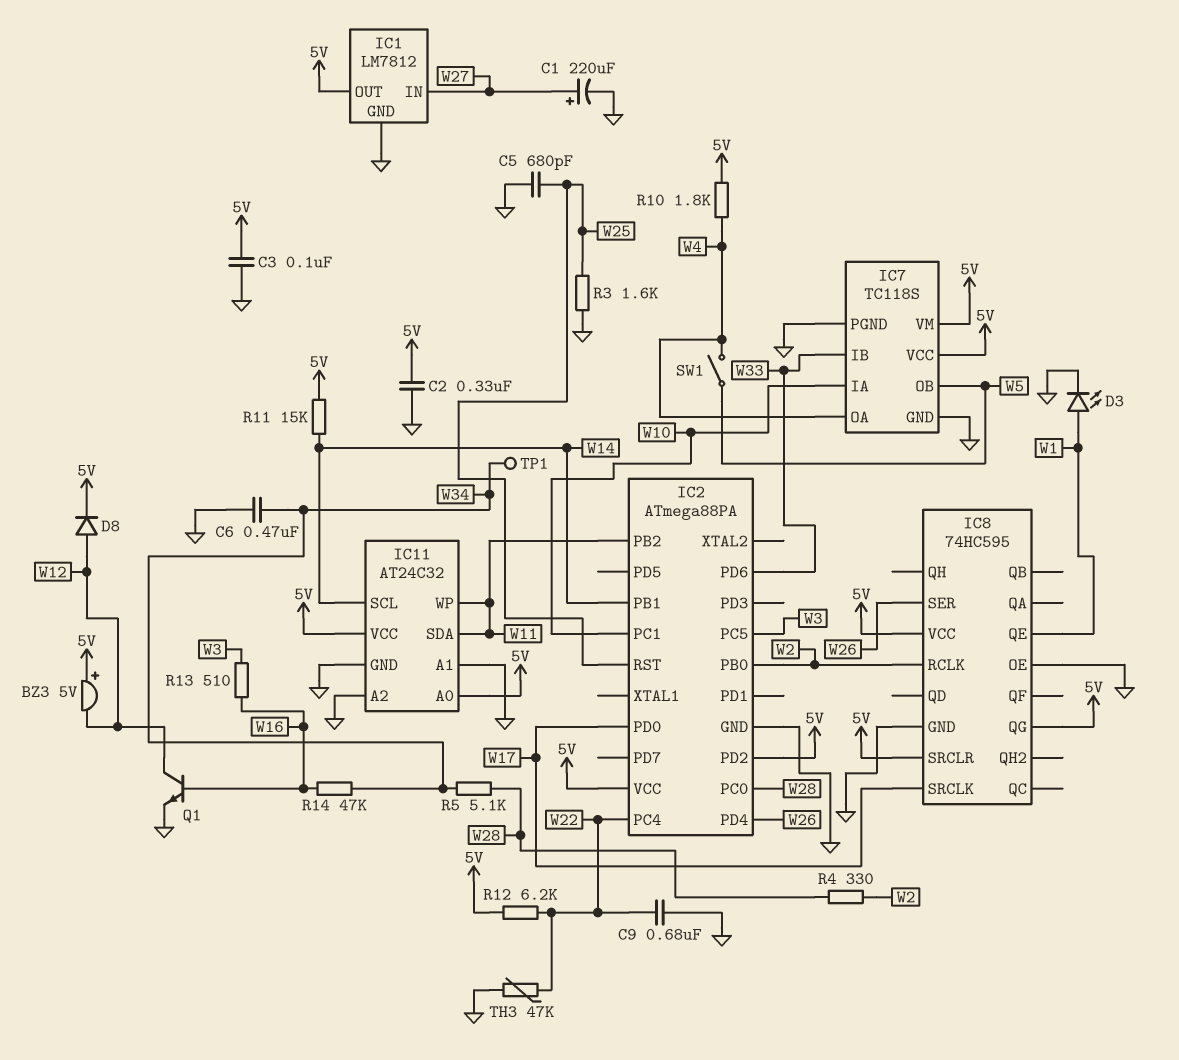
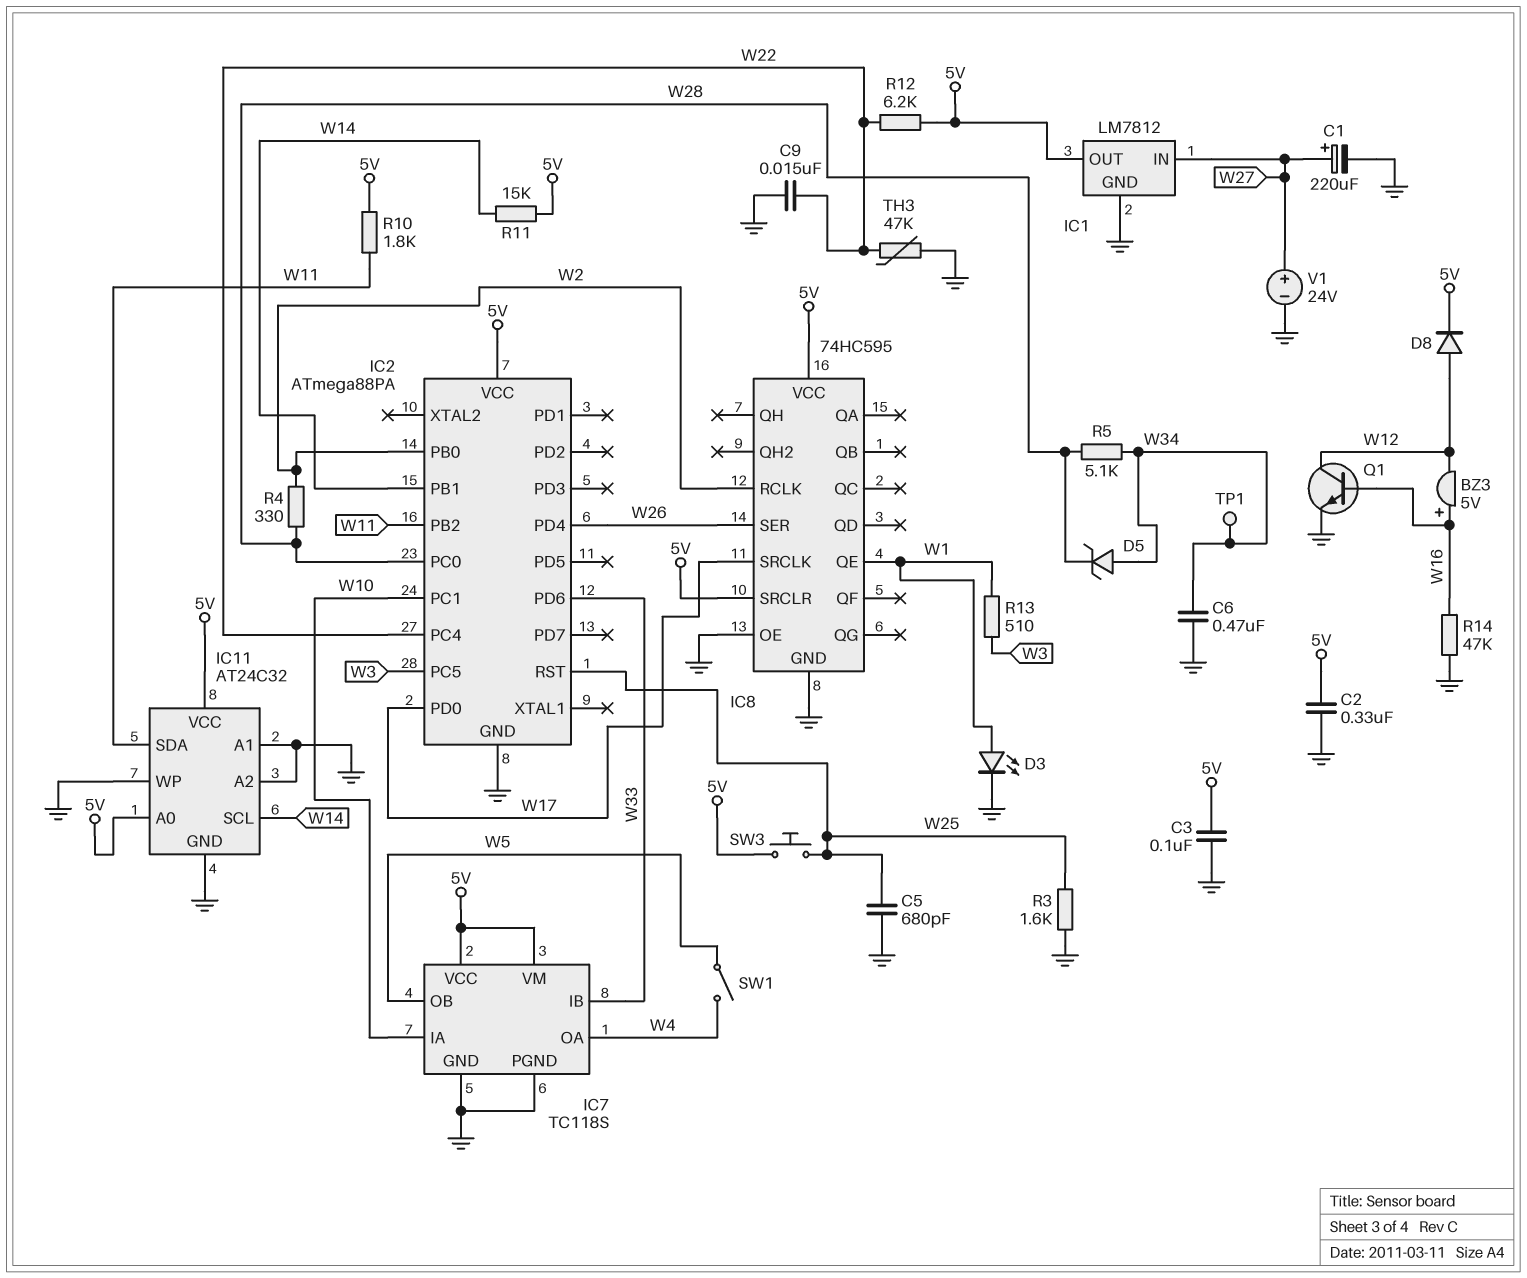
BZ3: buzzer 5V (plus 5V, minus W12) -> buzzer 5V (plus W16, minus W12)
C9: 680nF (GND, W22) -> 15nF (GND, W22)
D5: none -> zener (A W34, K W28)
IC2 pin PD2: 5V -> none
IC8 pin QG: 5V -> none
IC11 pin WP: W11 -> GND
R10: 1.8k (5V, W4) -> 1.8k (5V, W11)
R13: 510 (W3, W16) -> 510 (W1, W3)
R14: 47k (W16, W34) -> 47k (GND, W16)
SW3: none -> button (5V, W25)
V1: none -> 24V (plus W27, minus GND)

